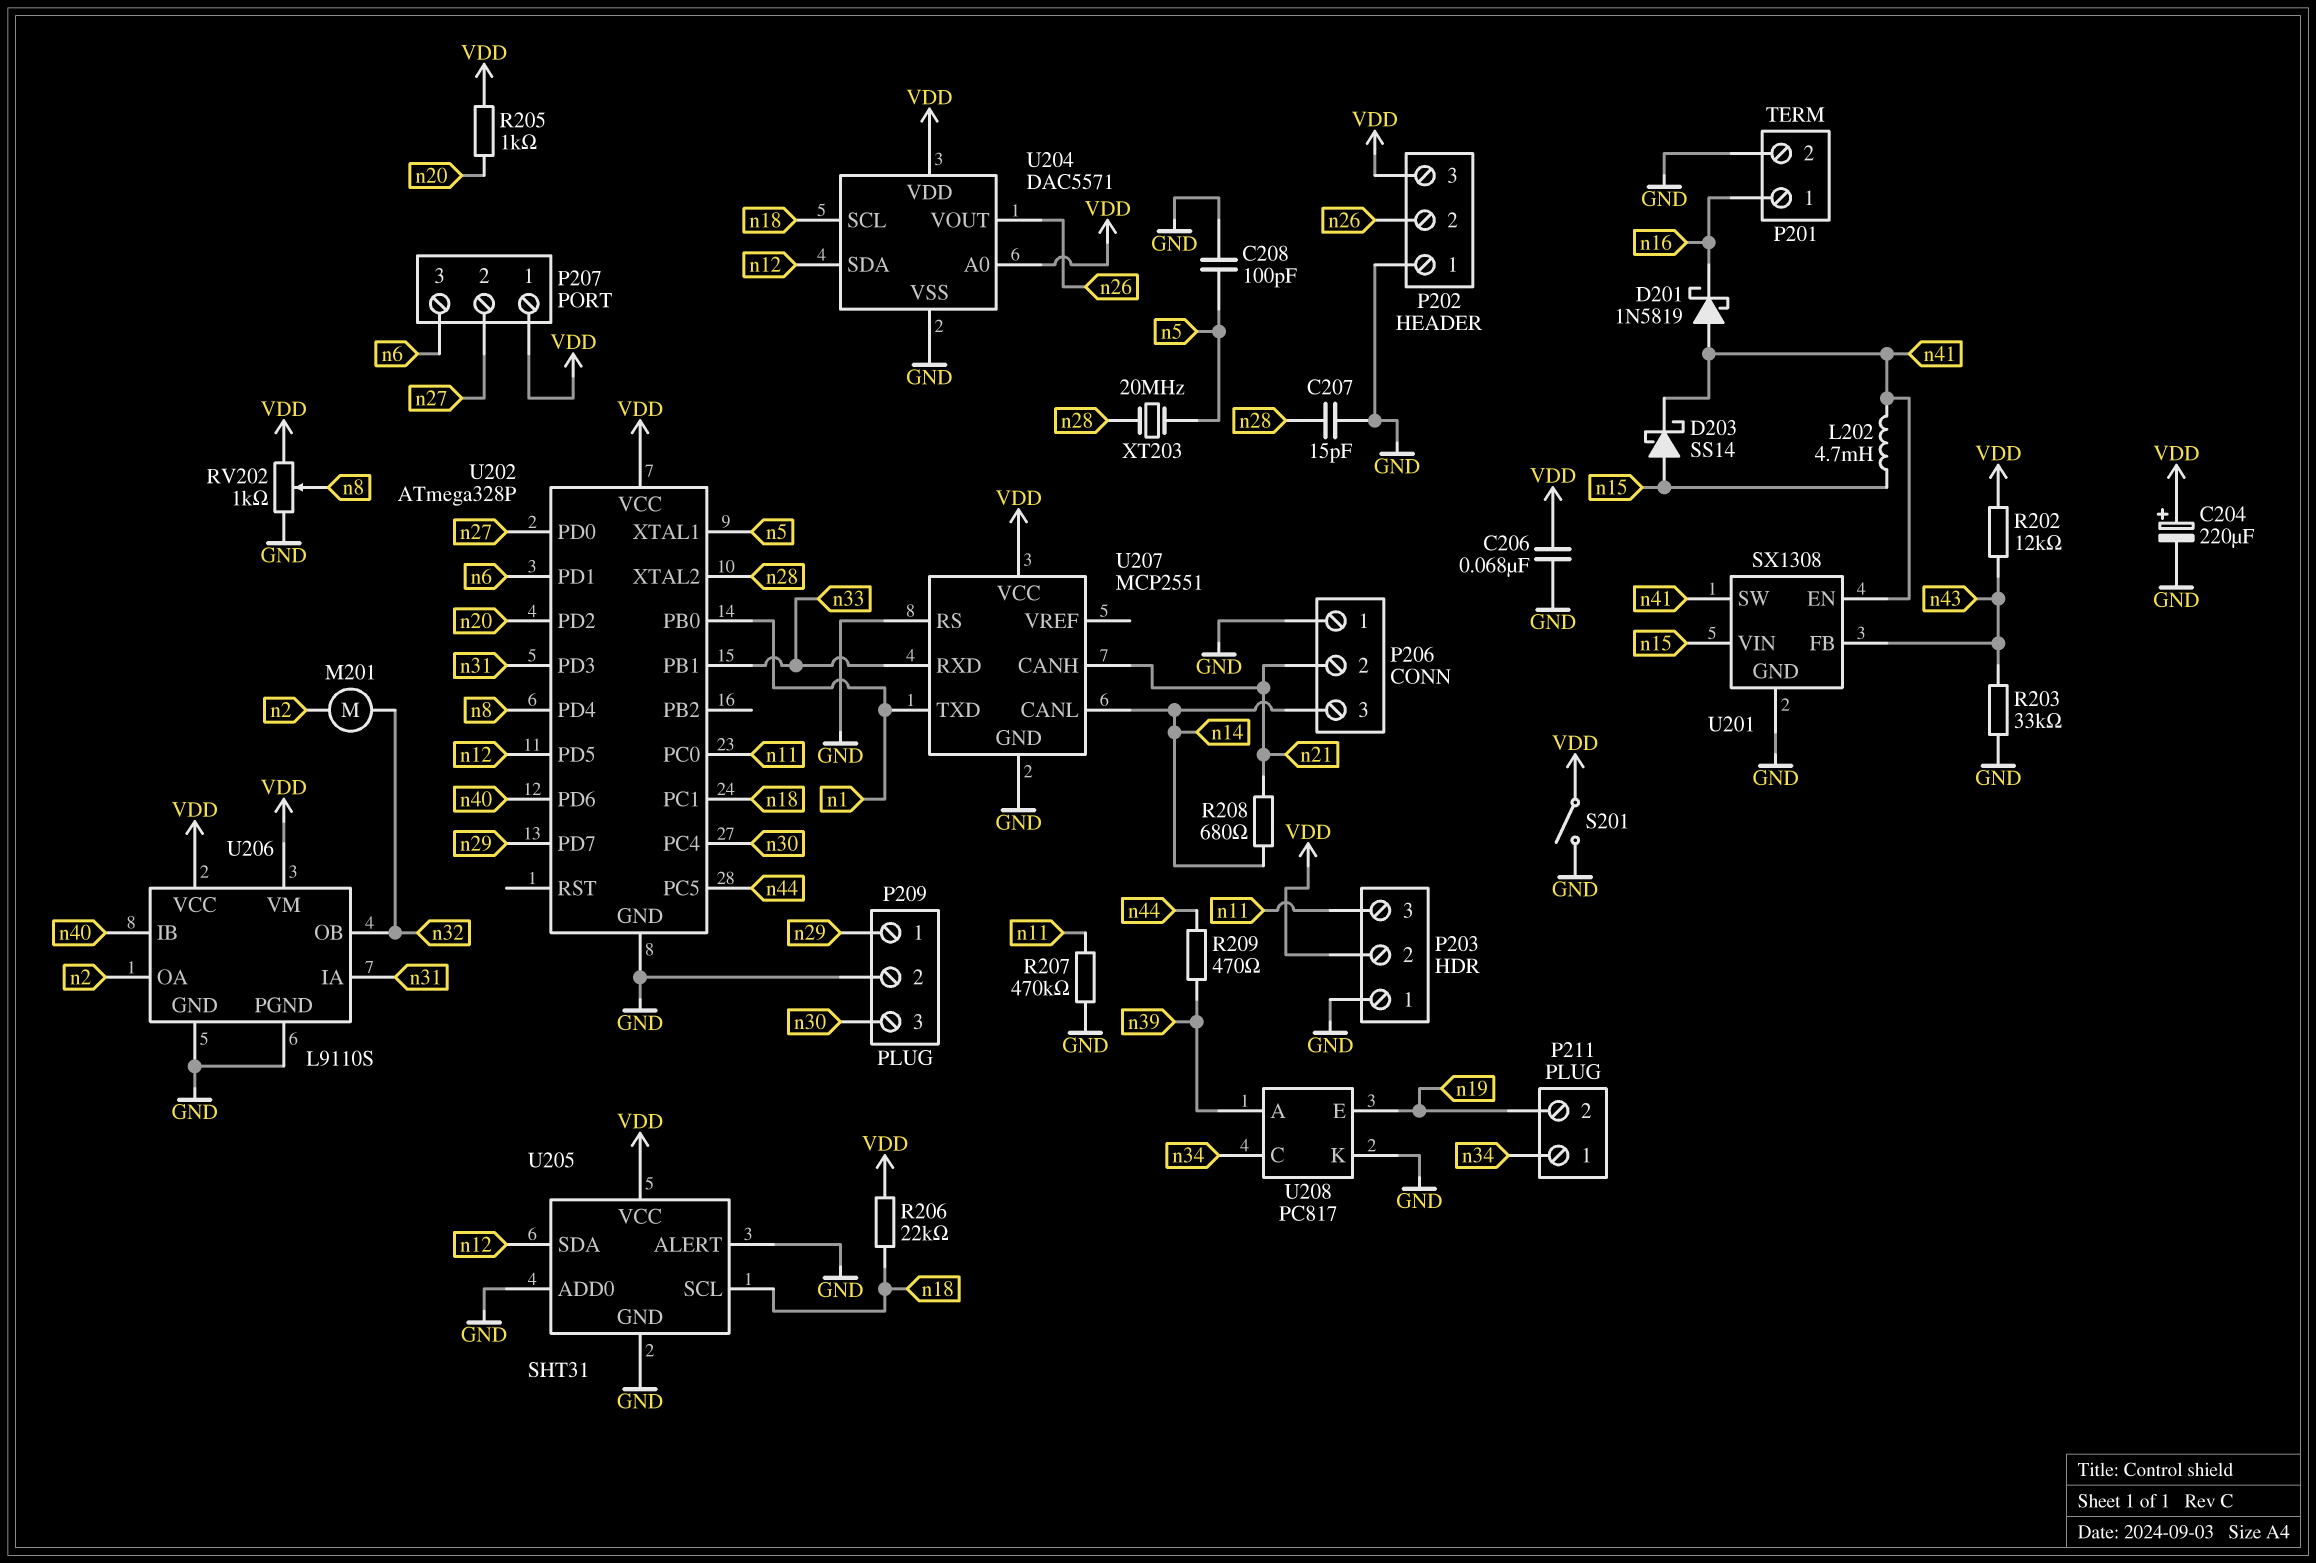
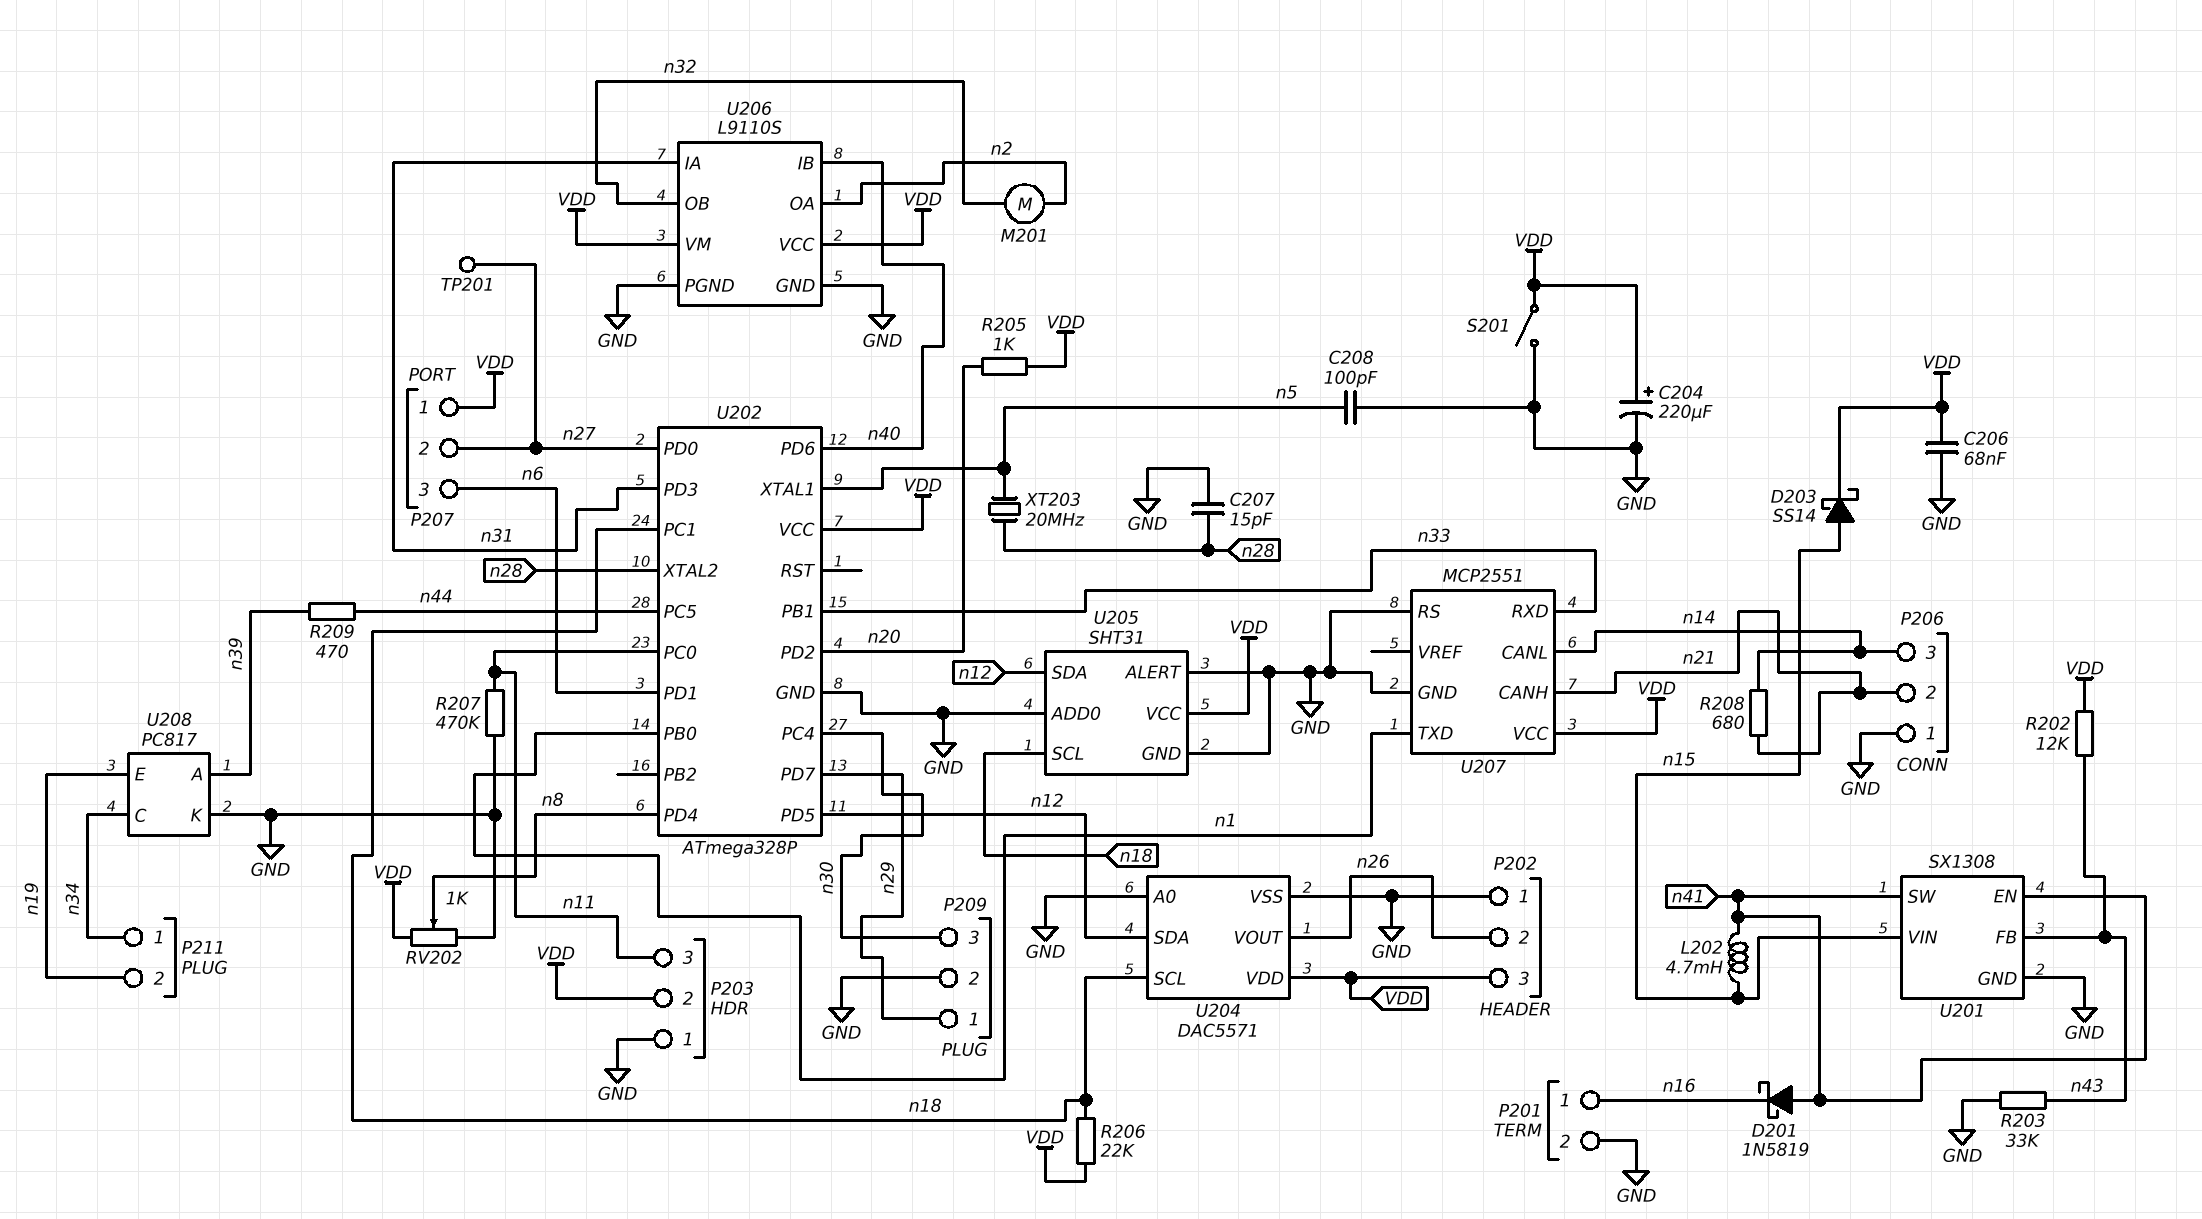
D203: schottky SS14 (A n15, K n41) -> schottky SS14 (A n15, K VDD)
TP201: none -> test point (n27)
U204 pin A0: VDD -> GND

